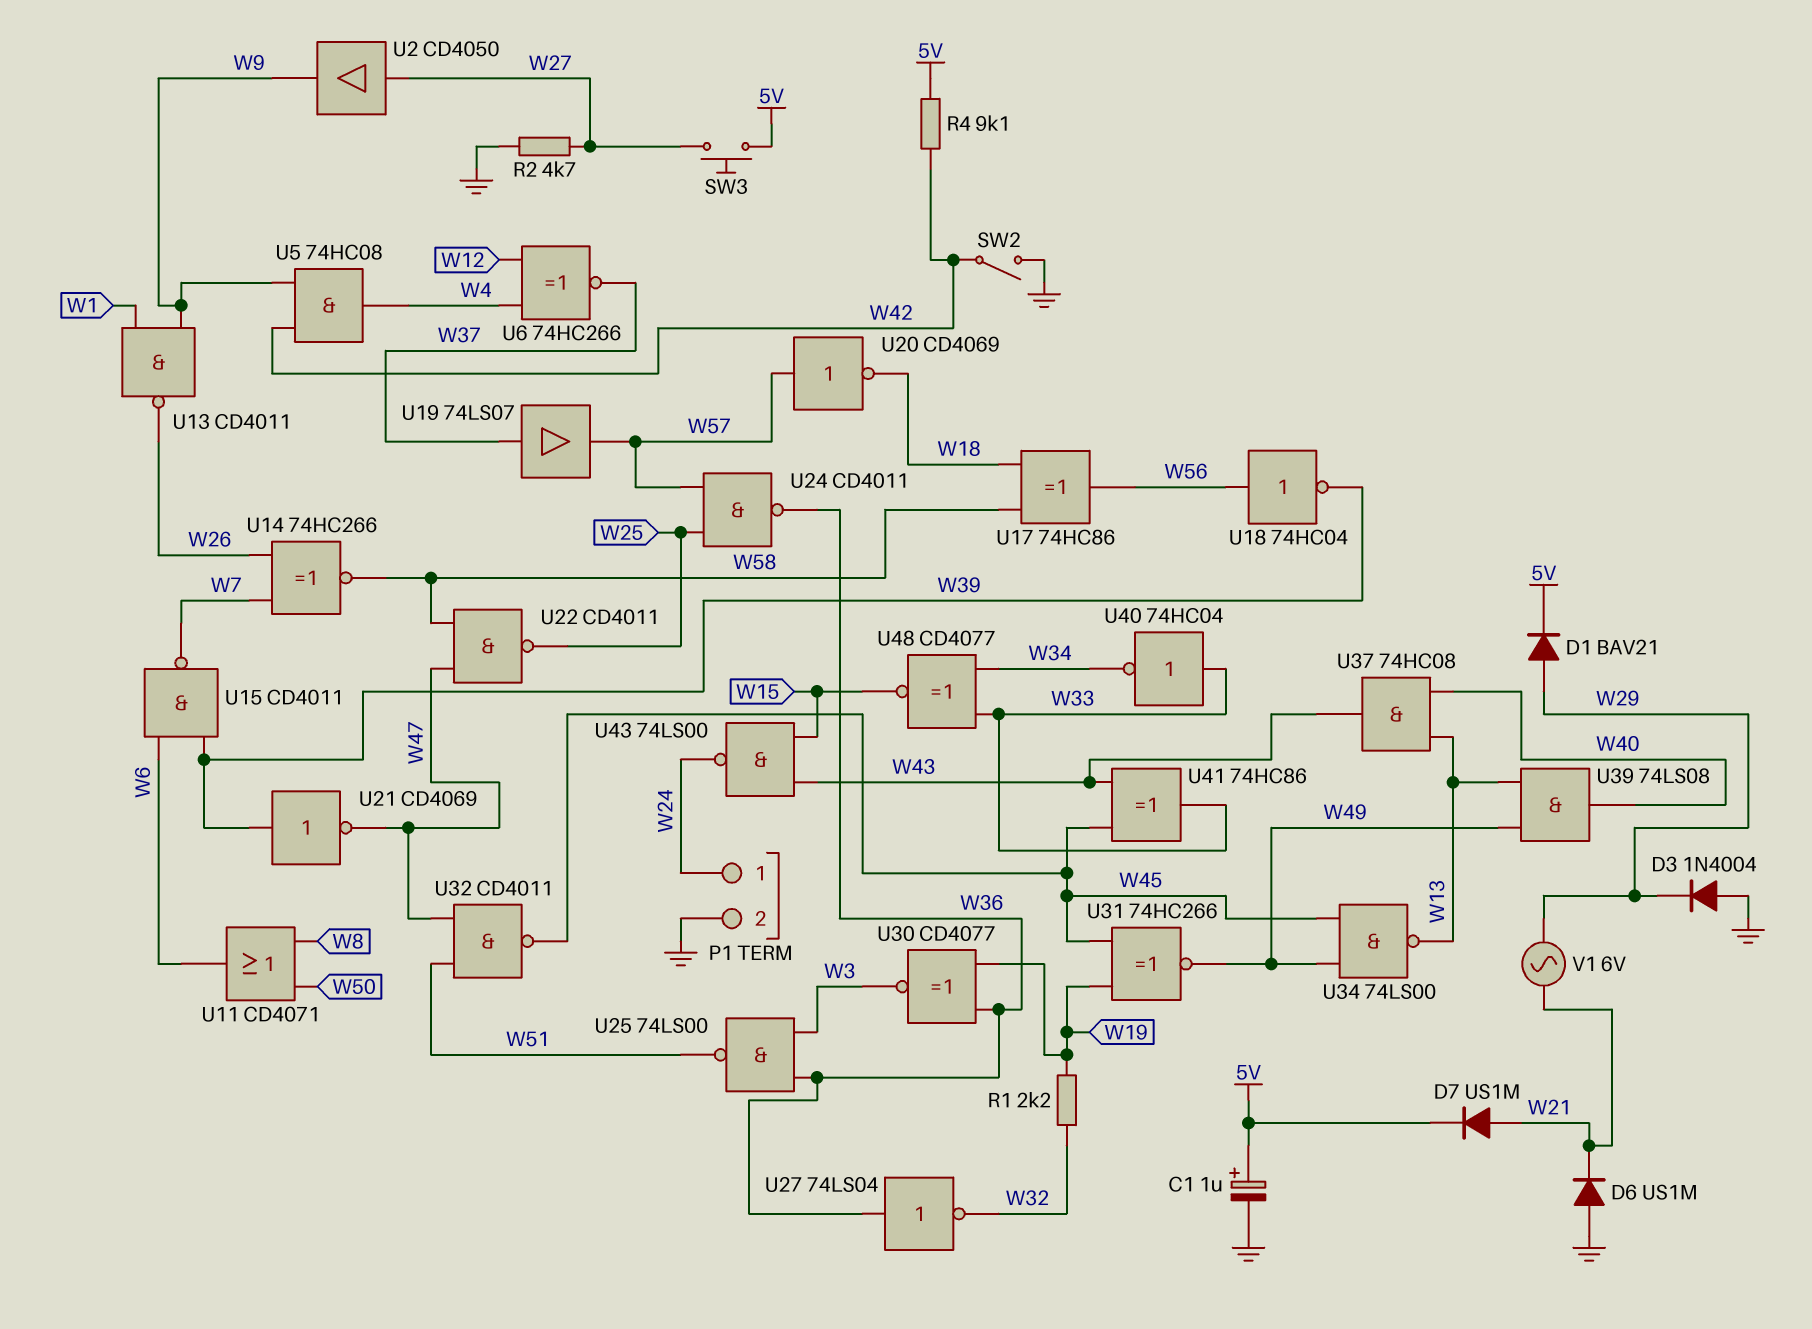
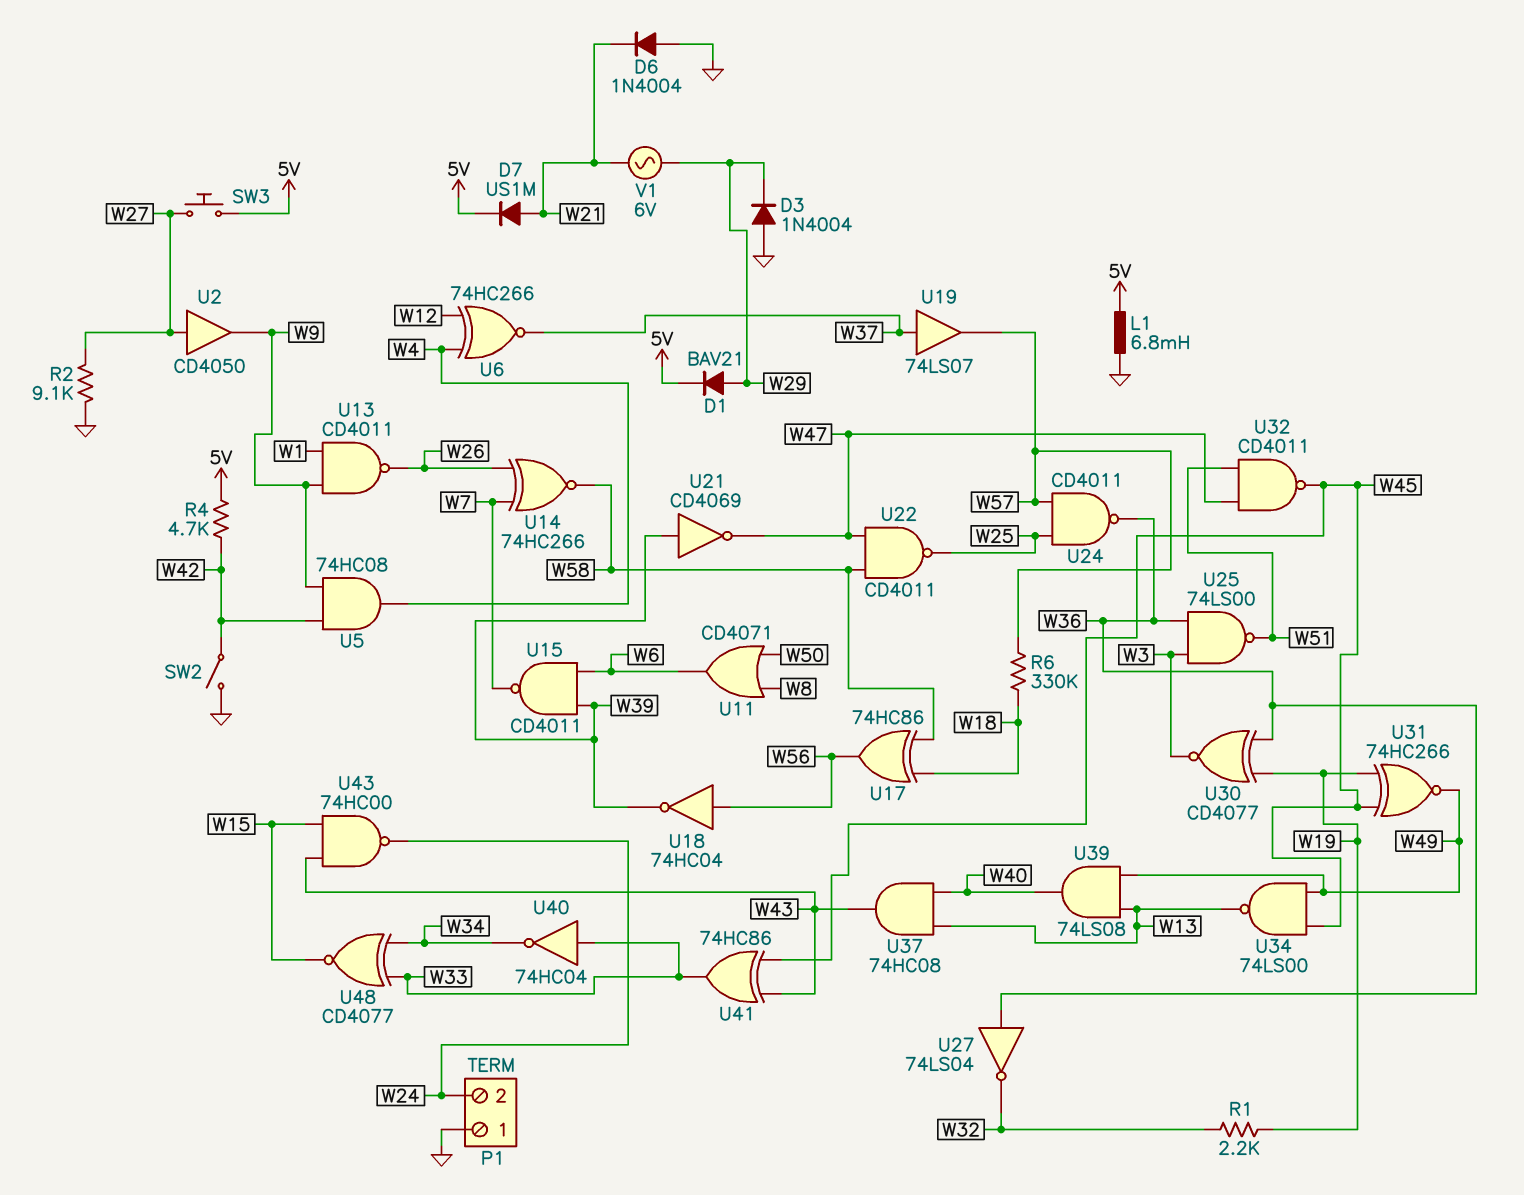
C1: 1uF (plus 5V, minus GND) -> none
D6: diode US1M (A GND, K W21) -> diode 1N4004 (A GND, K W21)
L1: none -> 6.8mH (5V, GND)
P1 pin 1: W24 -> GND
P1 pin 2: GND -> W24
R2: 4.7k (GND, W27) -> 9.1k (GND, W27)
R4: 9.1k (5V, W42) -> 4.7k (5V, W42)
R6: none -> 330k (W18, W57)
U20: NOT CD4069 (in W57, out W18) -> none
U43: NAND 74LS00 (in W15, in W43, out W24) -> NAND 74HC00 (in W15, in W43, out W24)

